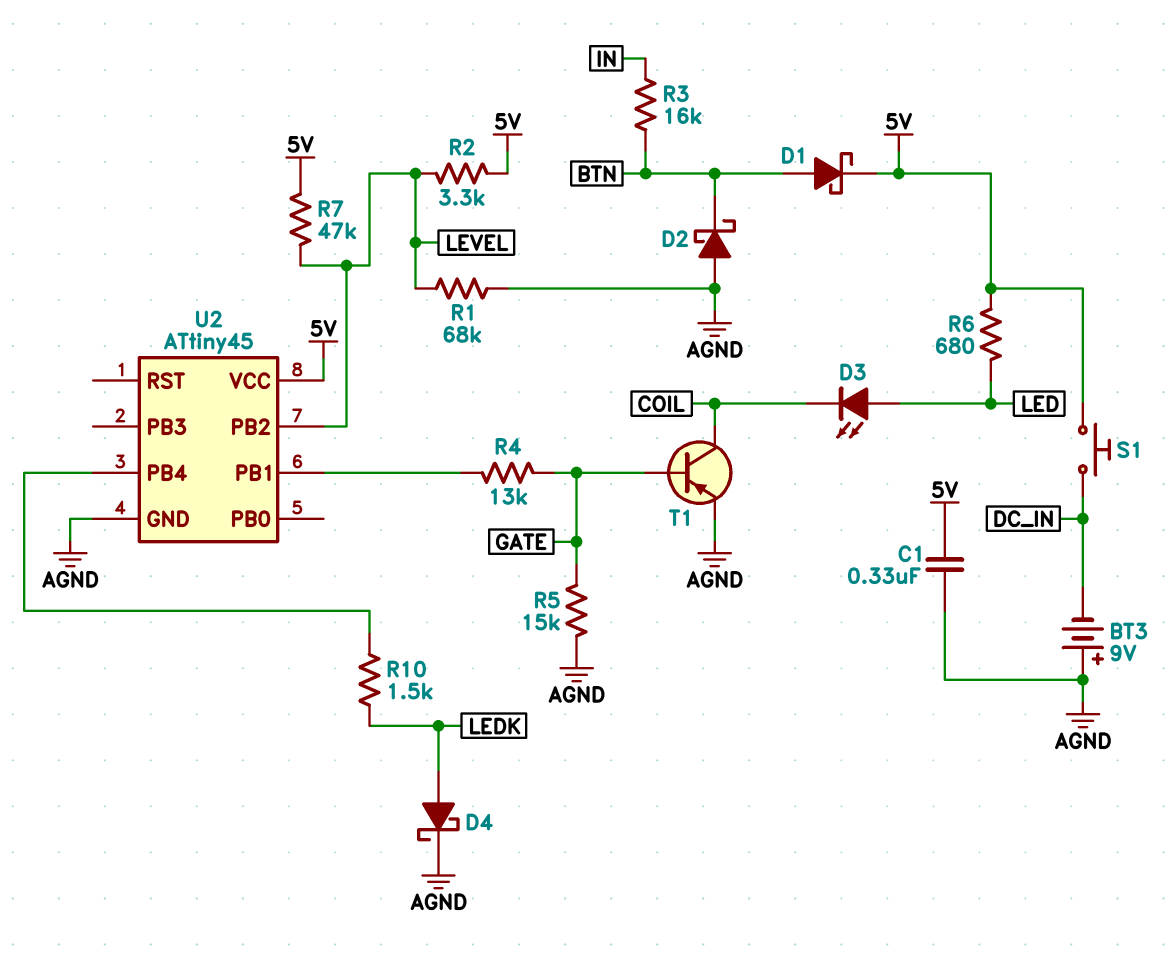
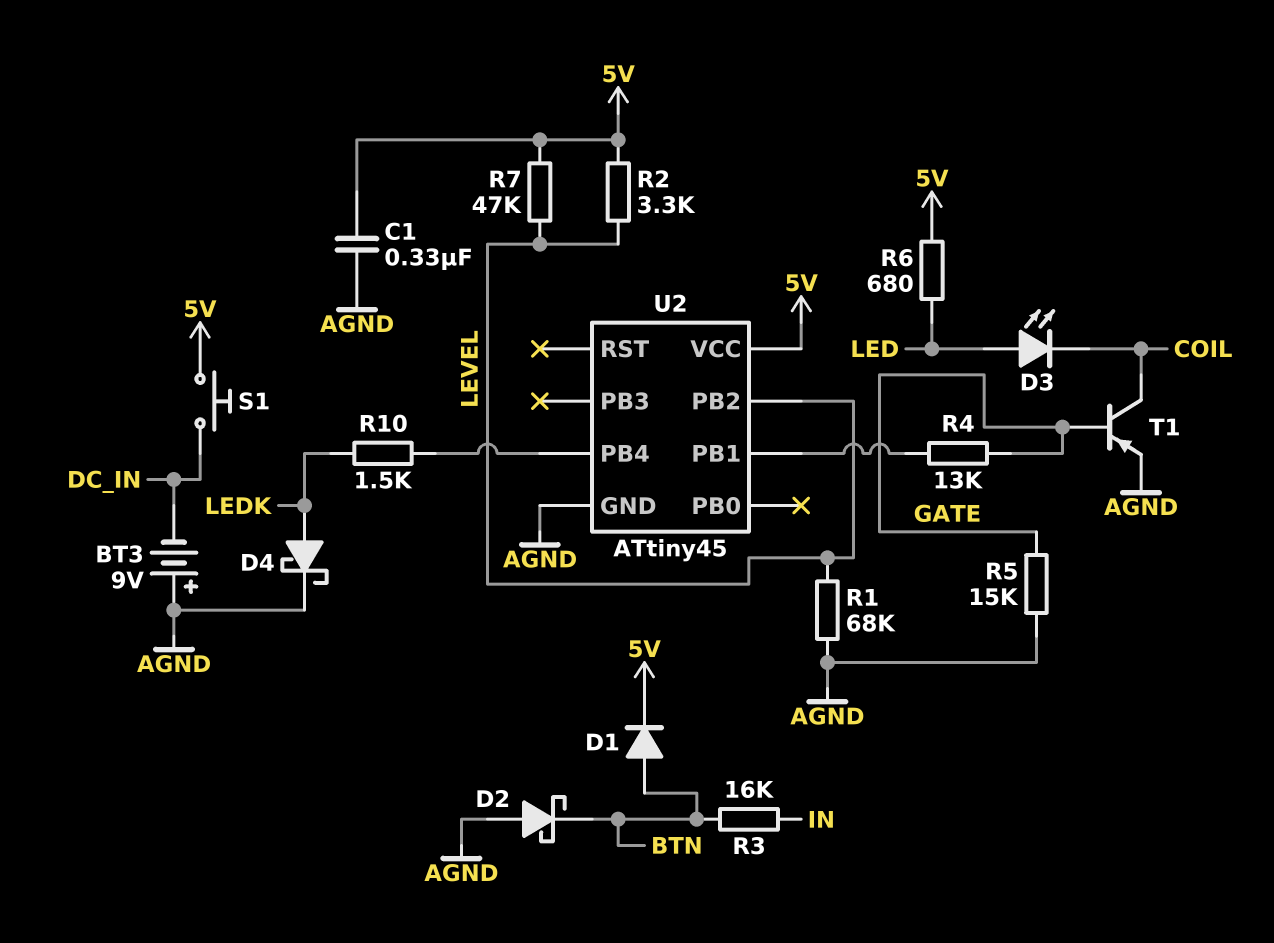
D1: schottky (A BTN, K 5V) -> diode (A BTN, K 5V)

